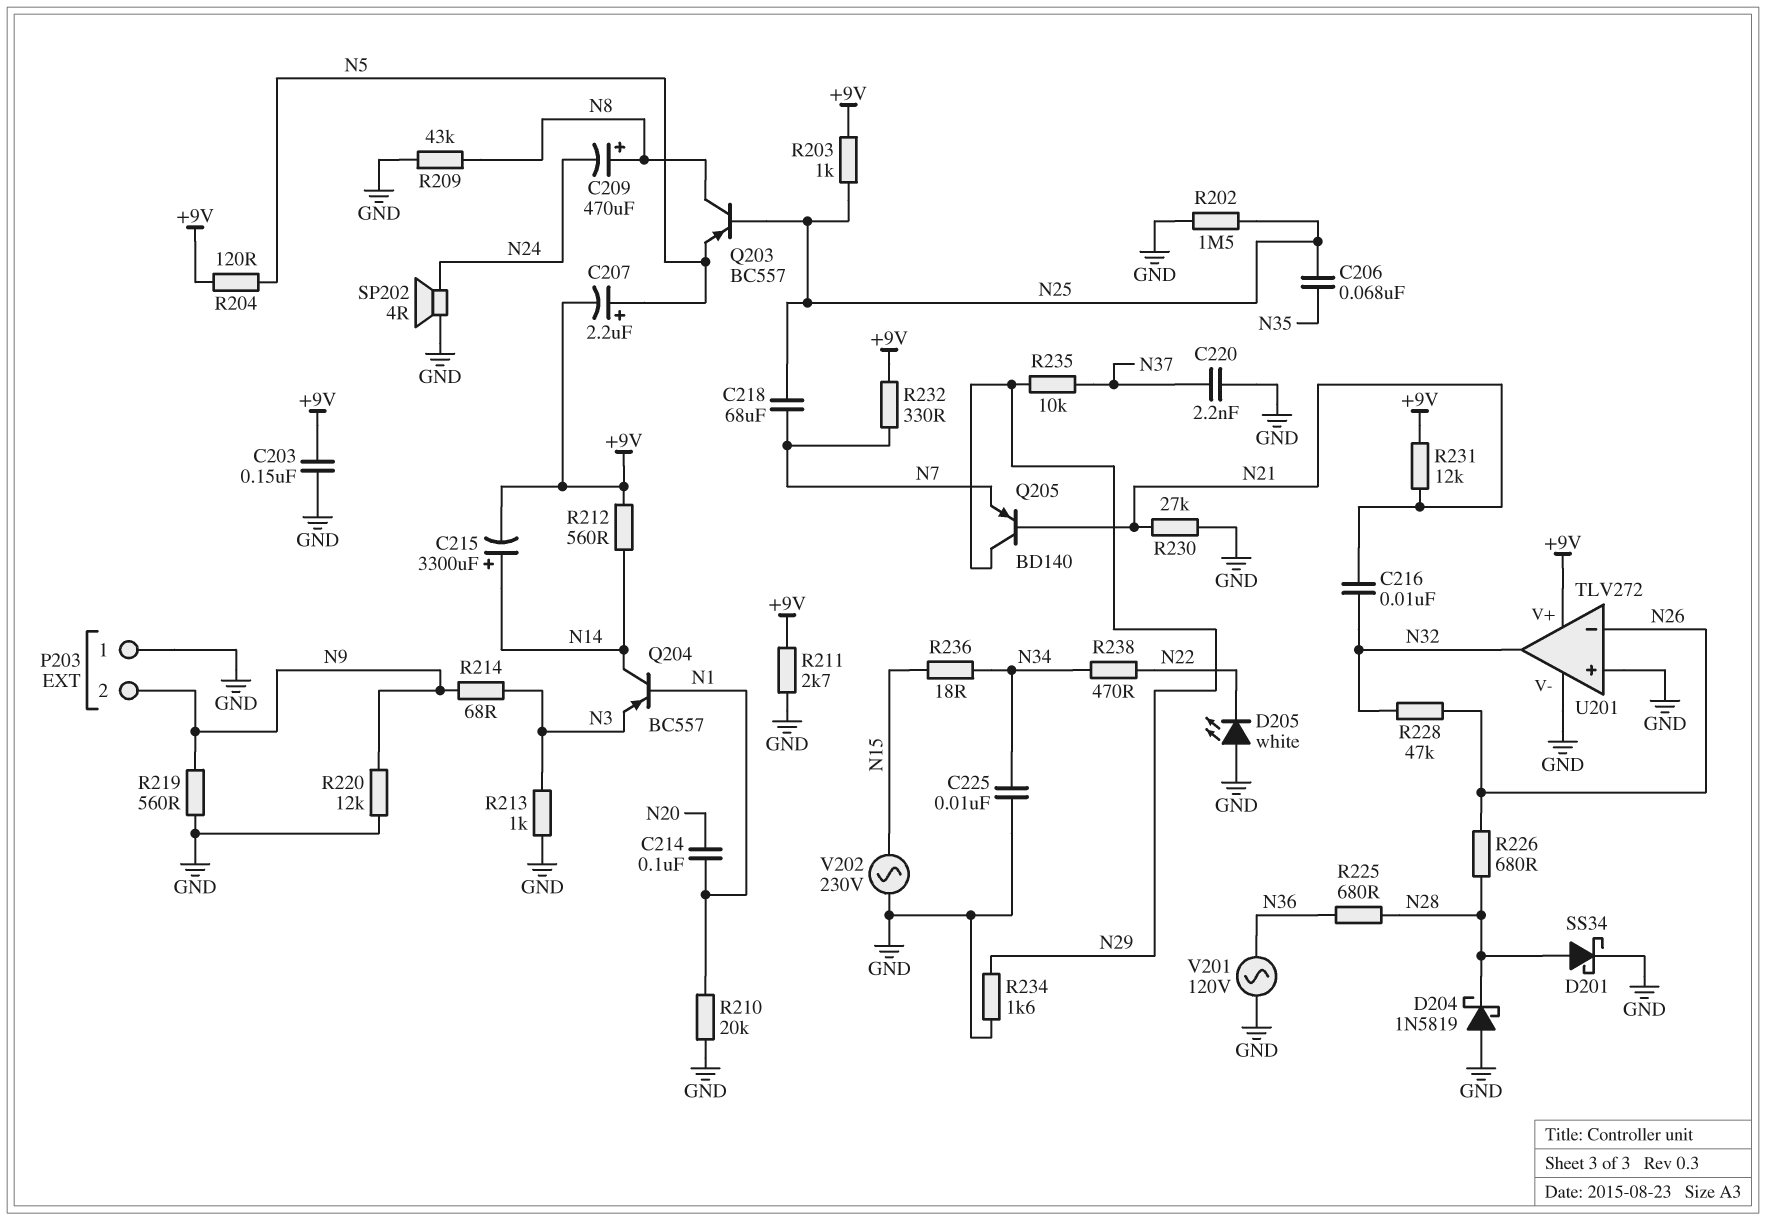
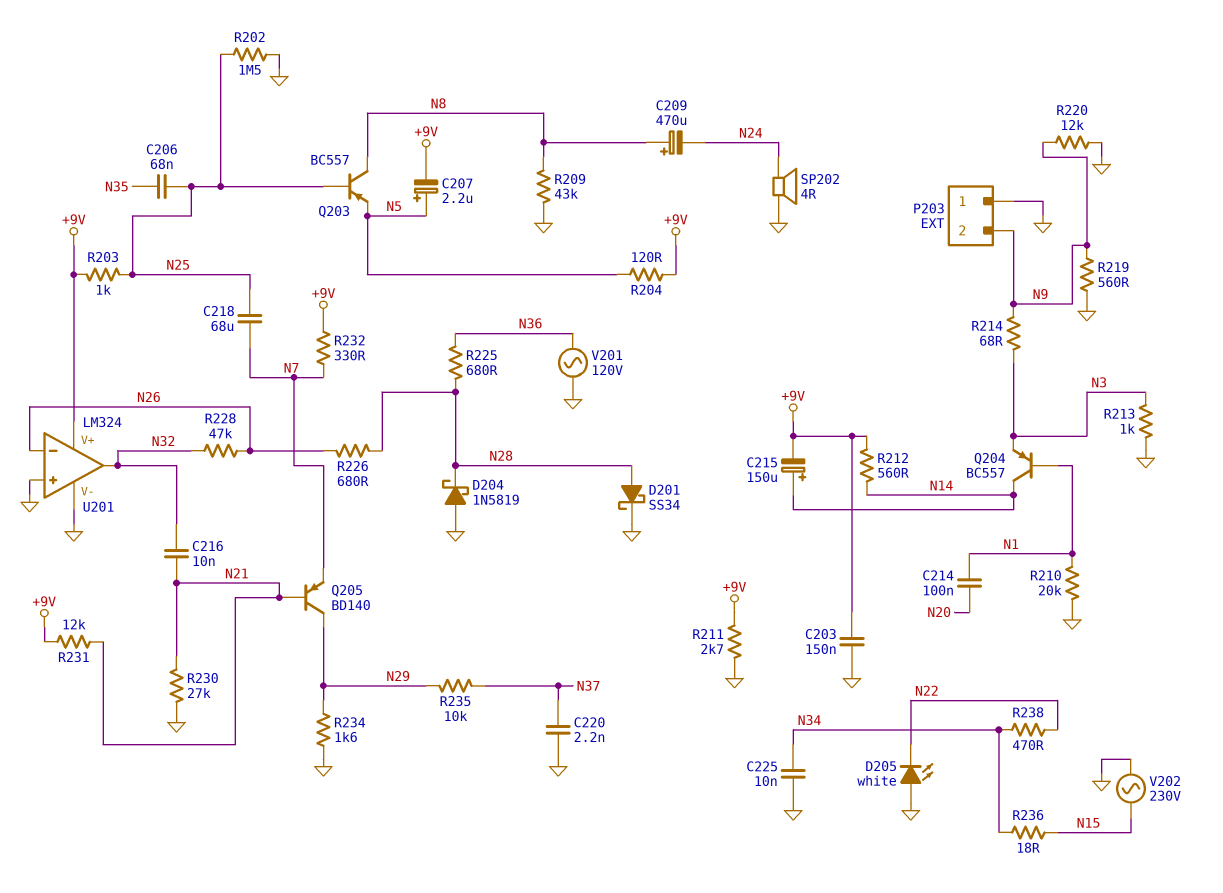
C215: 3300uF (plus N14, minus +9V) -> 150uF (plus N14, minus +9V)
U201: TLV272 -> LM324

